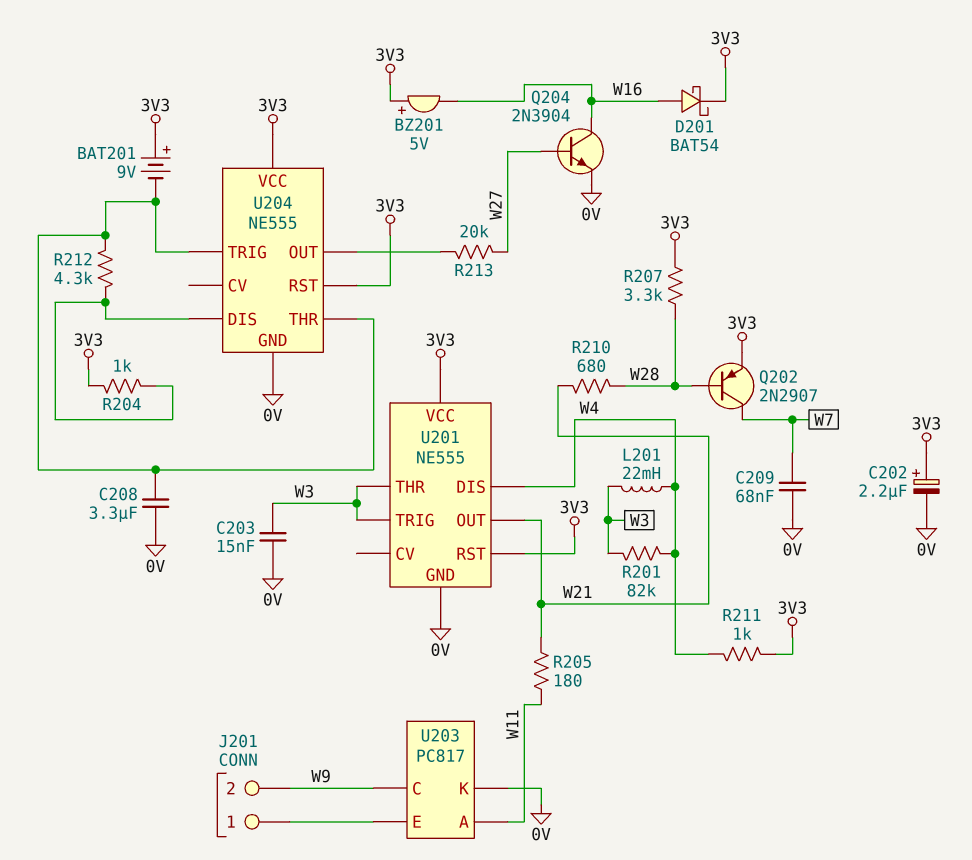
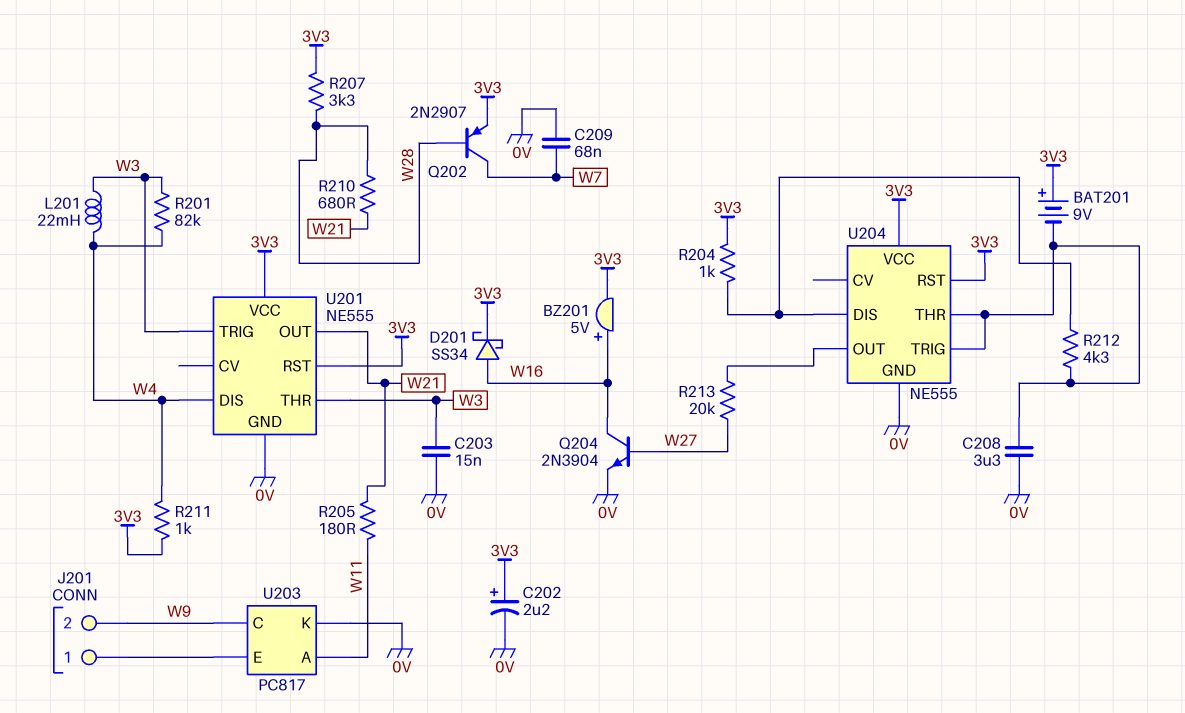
BZ201: buzzer 5V (plus 3V3, minus W16) -> buzzer 5V (plus W16, minus 3V3)
D201: schottky BAT54 (A W16, K 3V3) -> schottky SS34 (A W16, K 3V3)

